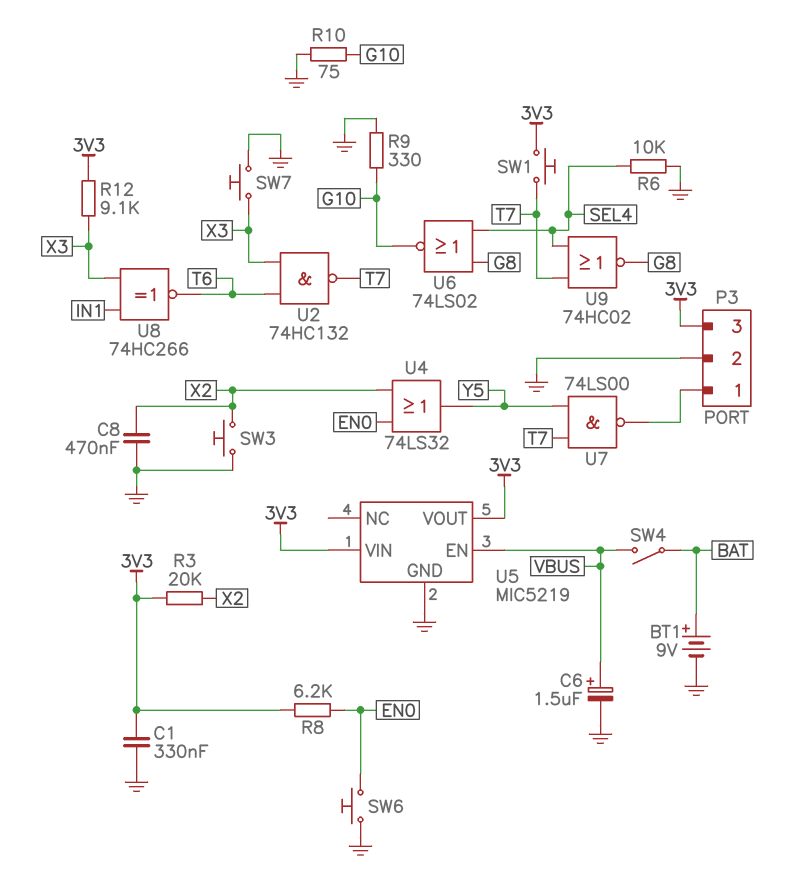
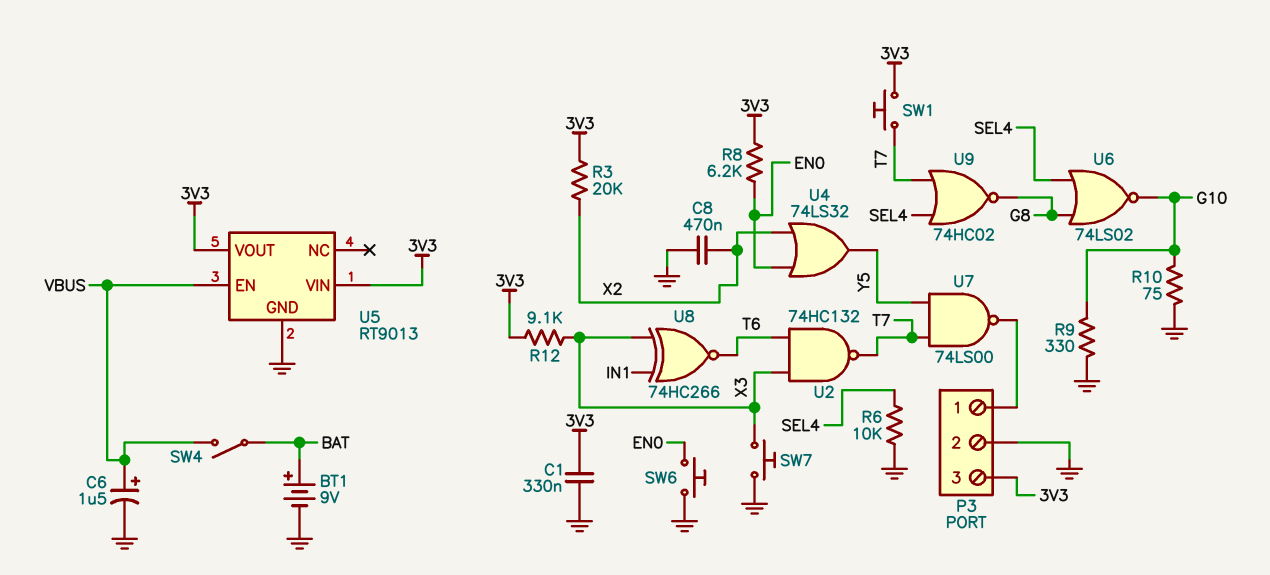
SW3: button (GND, X2) -> none
U5: MIC5219 -> RT9013

